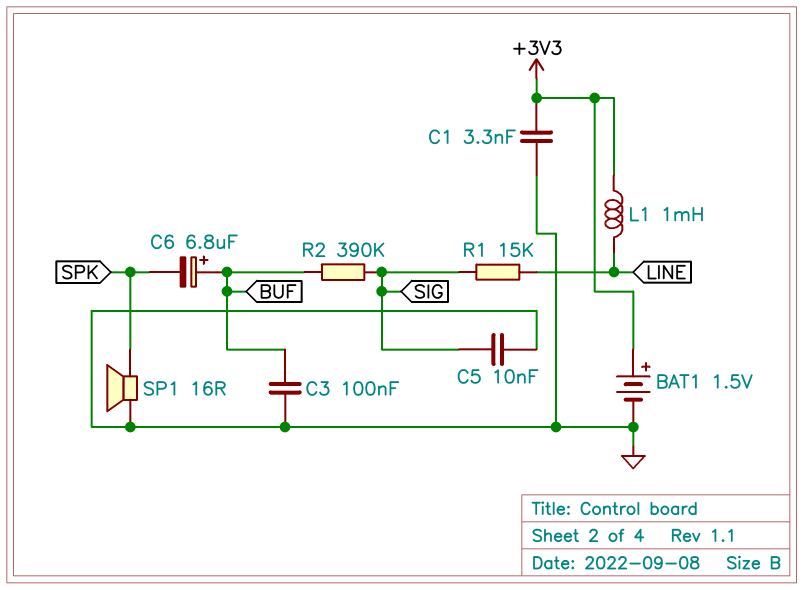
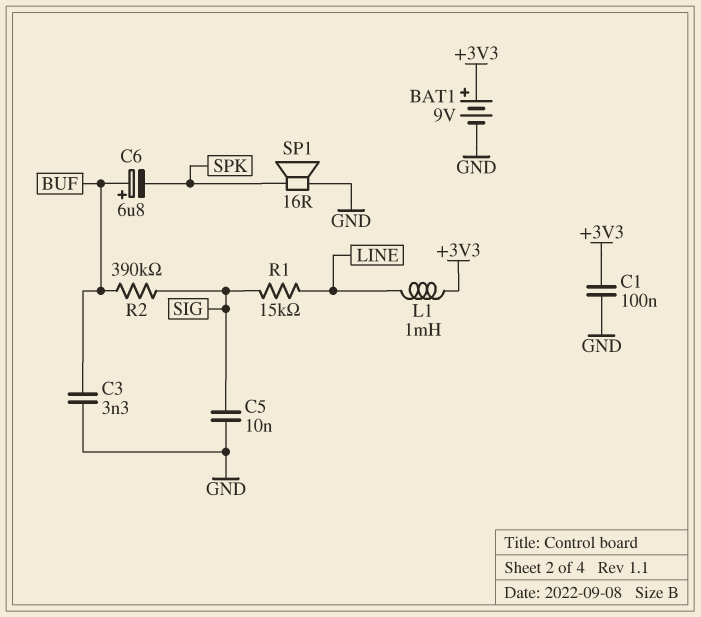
BAT1: 1.5V (plus +3V3, minus GND) -> 9V (plus +3V3, minus GND)
C1: 3.3nF (+3V3, GND) -> 100nF (+3V3, GND)
C3: 100nF (BUF, GND) -> 3.3nF (BUF, GND)

